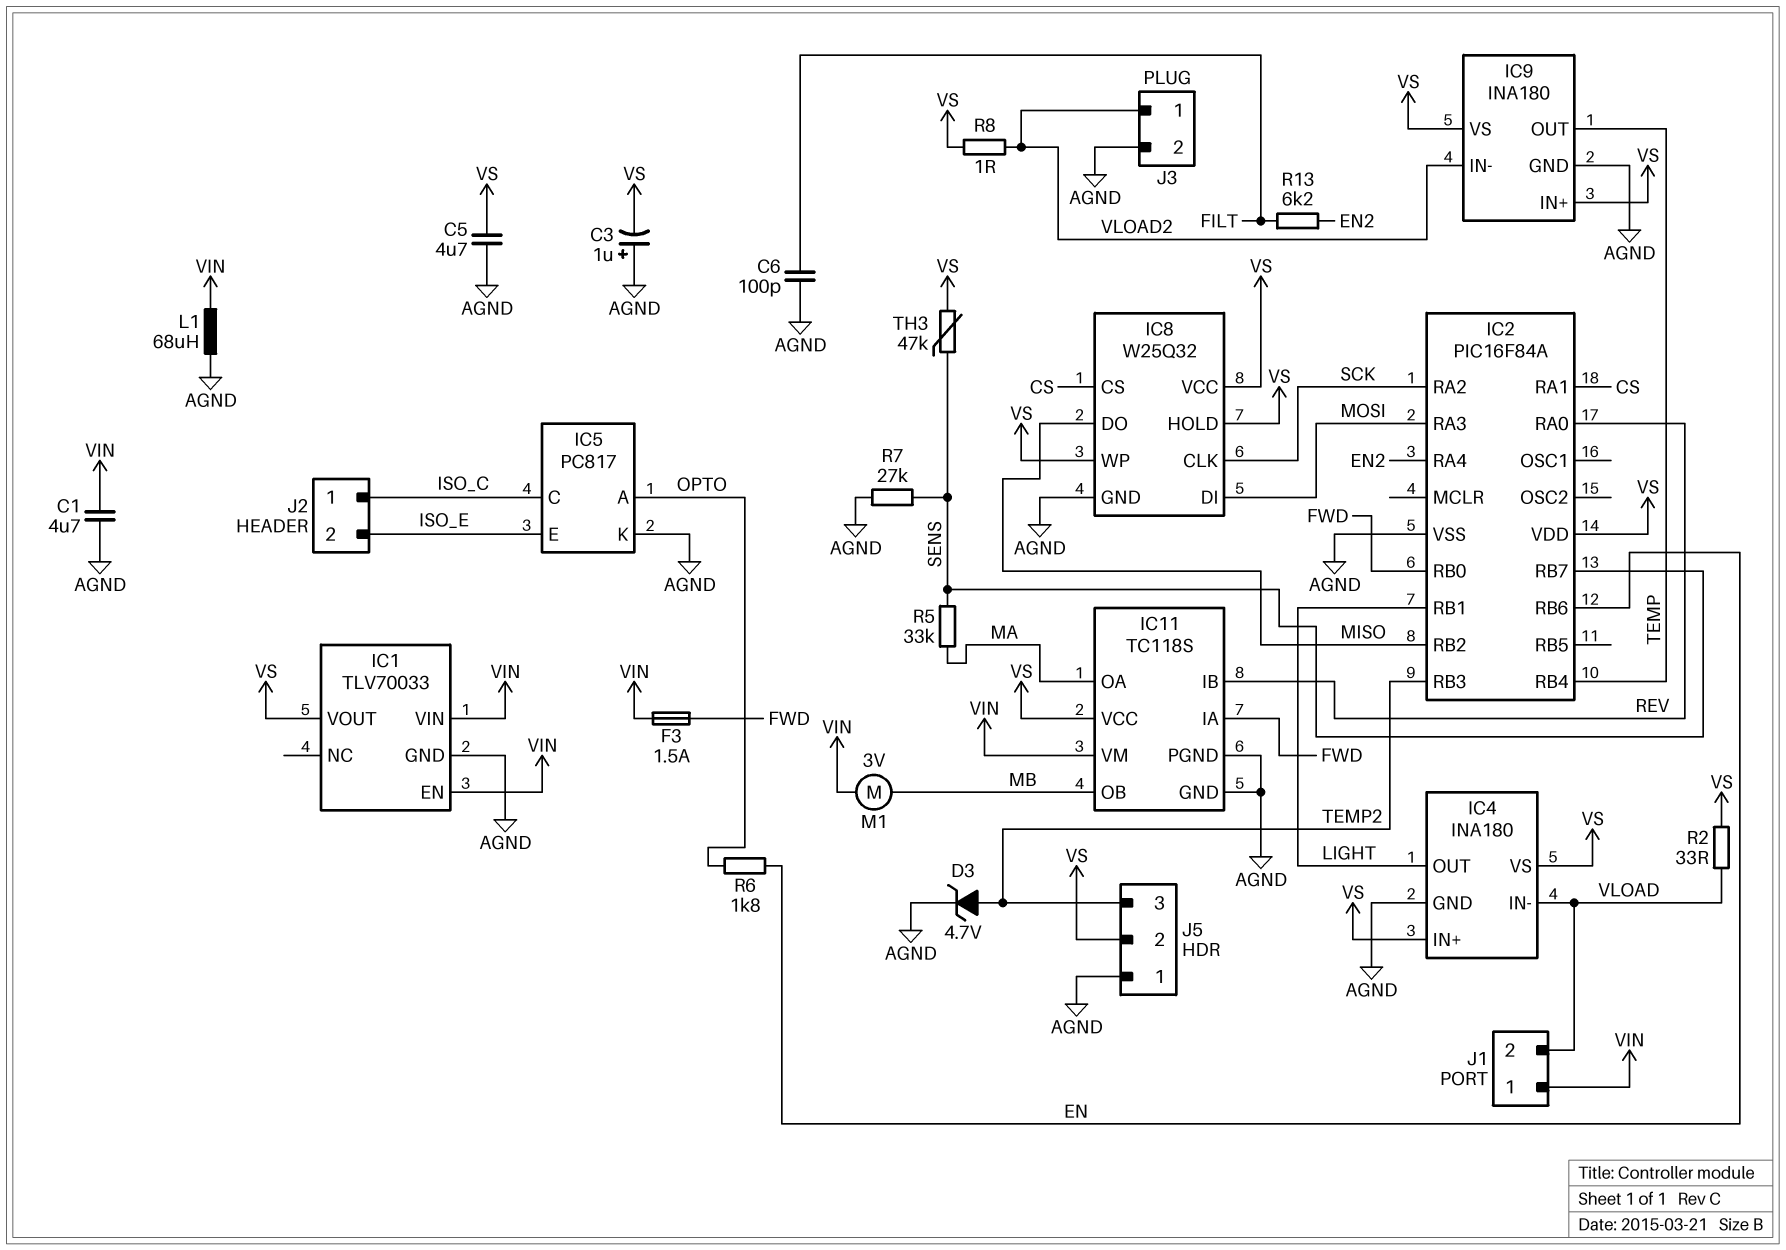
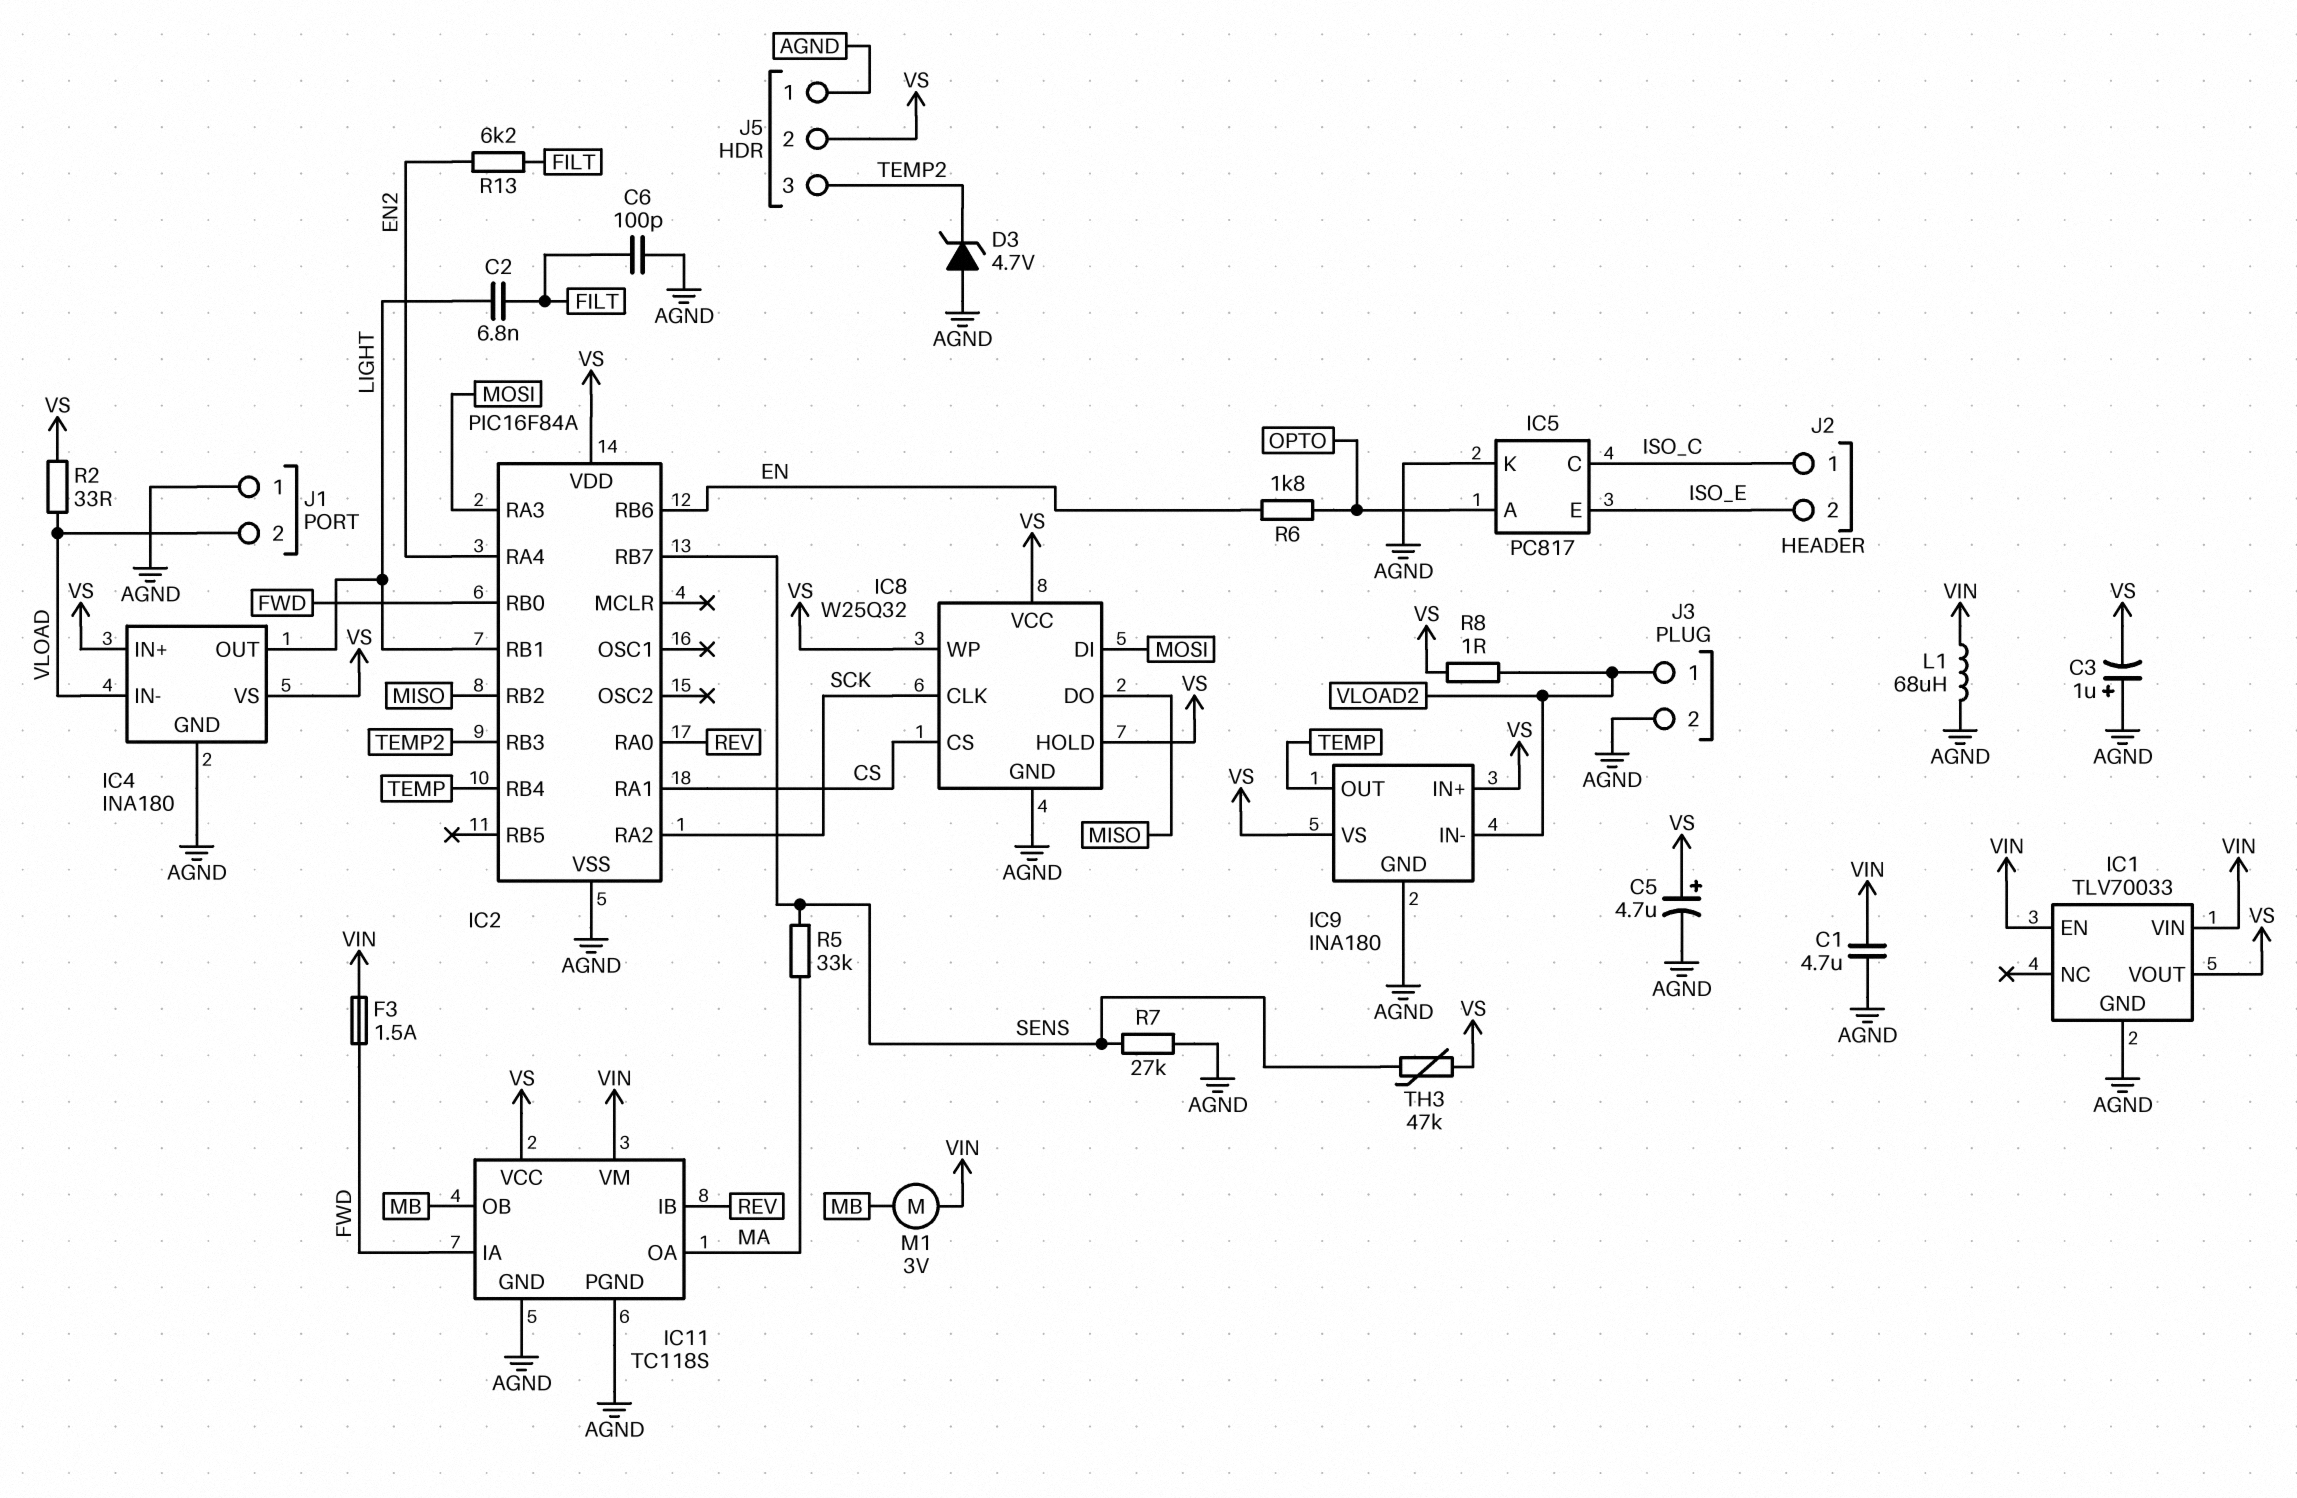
C2: none -> 6.8nF (FILT, LIGHT)
C5: 4.7uF (AGND, VS) -> 4.7uF (plus VS, minus AGND)
D3: zener 4.7V (A TEMP2, K AGND) -> zener 4.7V (A AGND, K TEMP2)
J1 pin 1: VIN -> AGND

